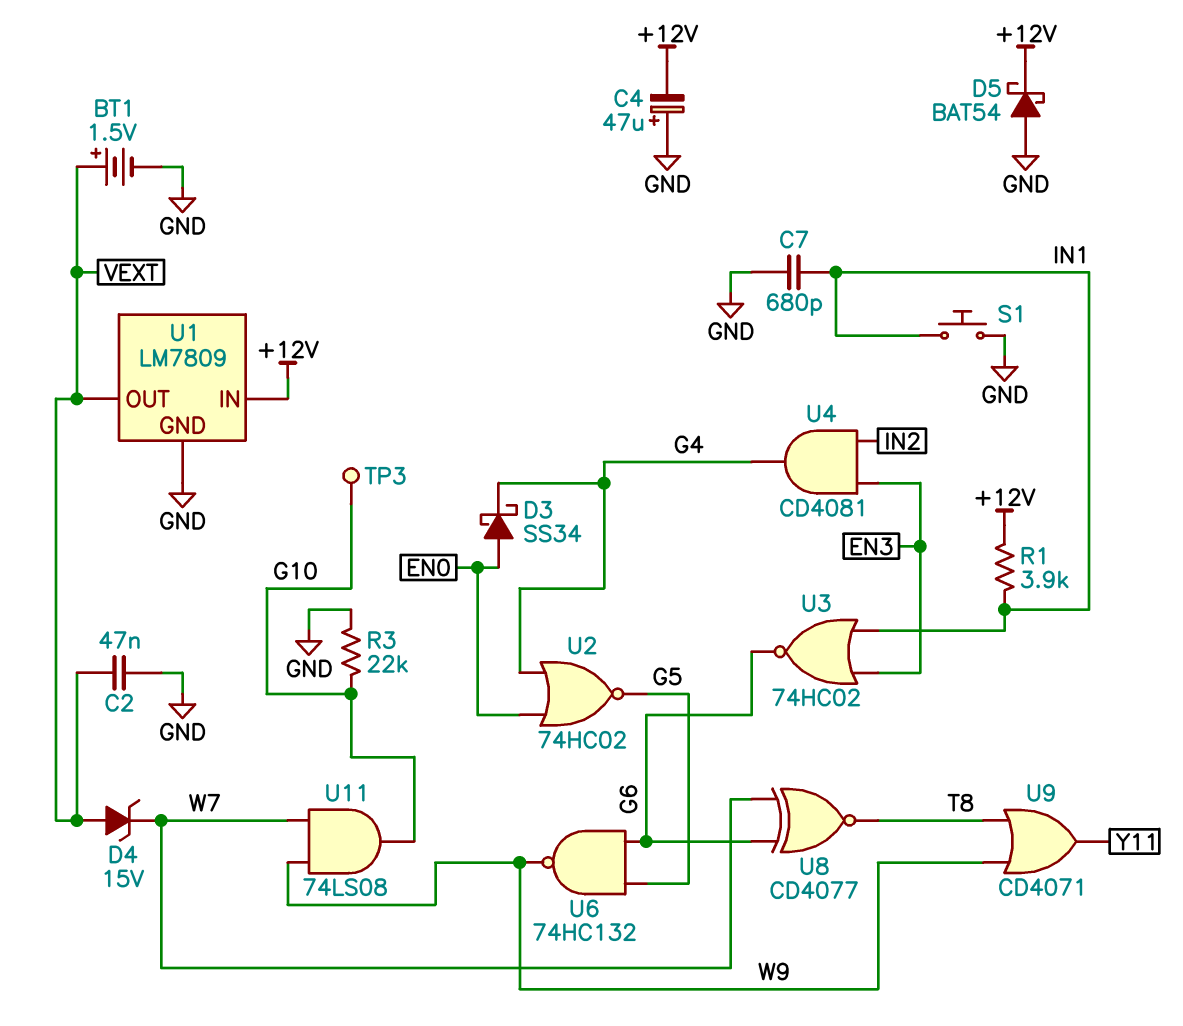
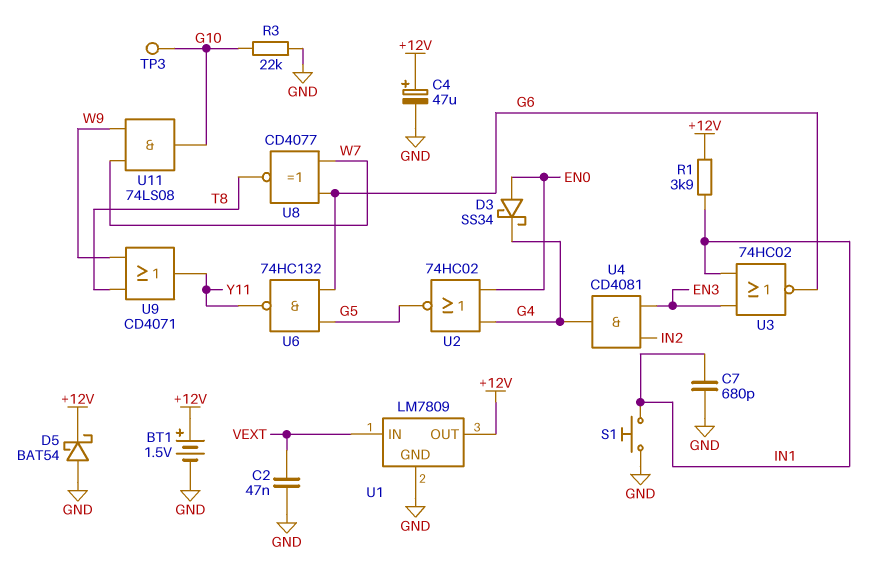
BT1: 1.5V (plus VEXT, minus GND) -> 1.5V (plus +12V, minus GND)
C4: 47uF (plus GND, minus +12V) -> 47uF (plus +12V, minus GND)
D4: zener 15V (A VEXT, K W7) -> none
U1 pin IN: +12V -> VEXT
U1 pin OUT: VEXT -> +12V
U6: NAND 74HC132 (in G5, in G6, out W9) -> NAND 74HC132 (in G5, in G6, out Y11)

